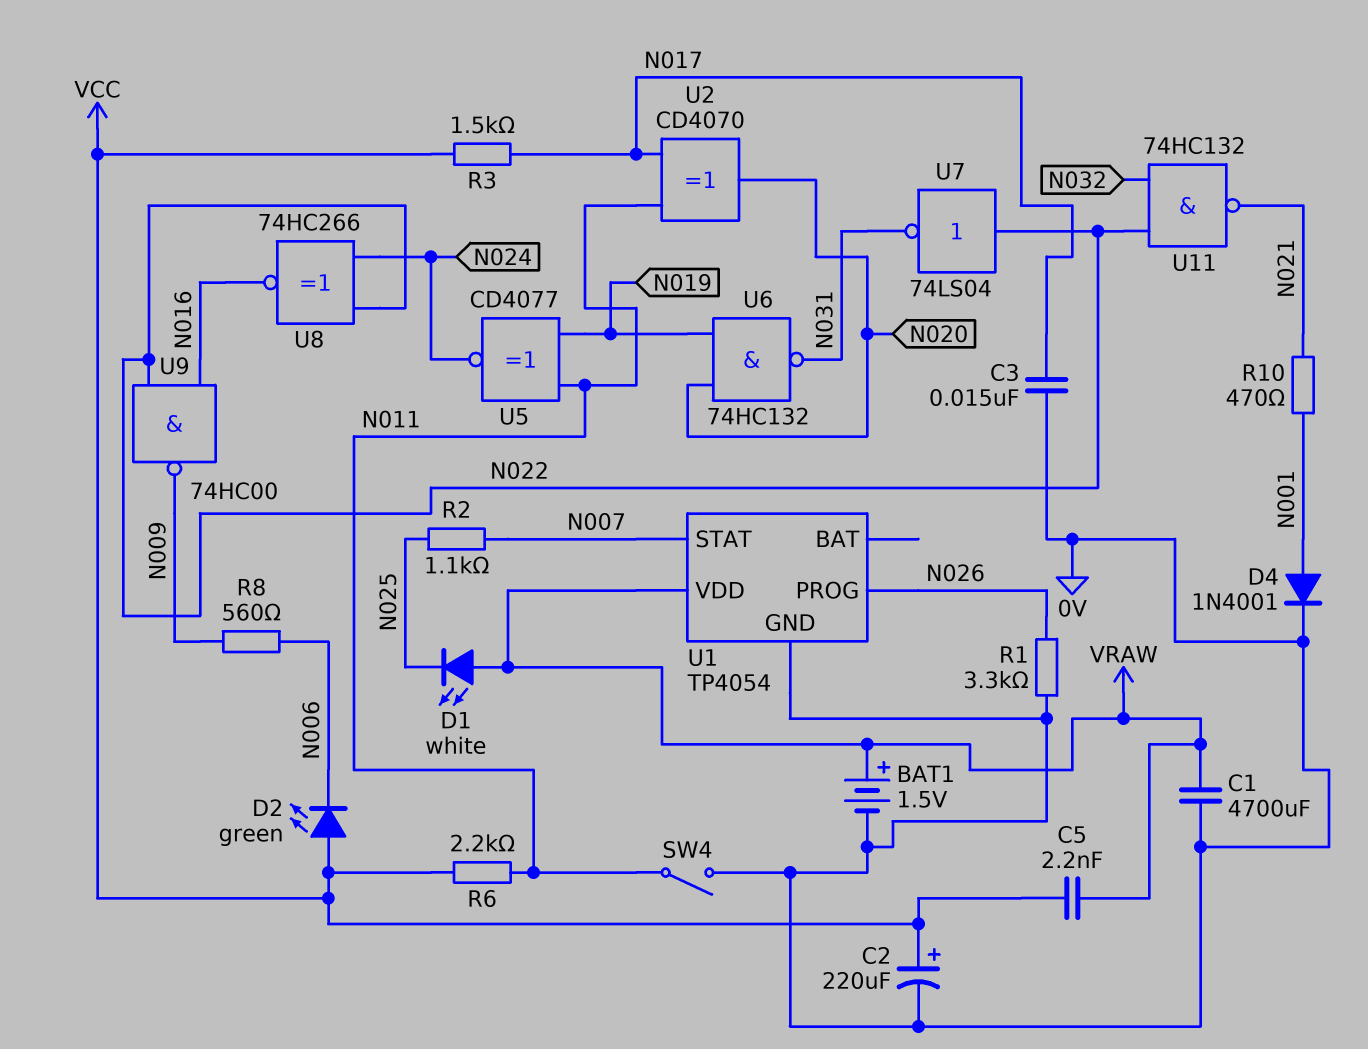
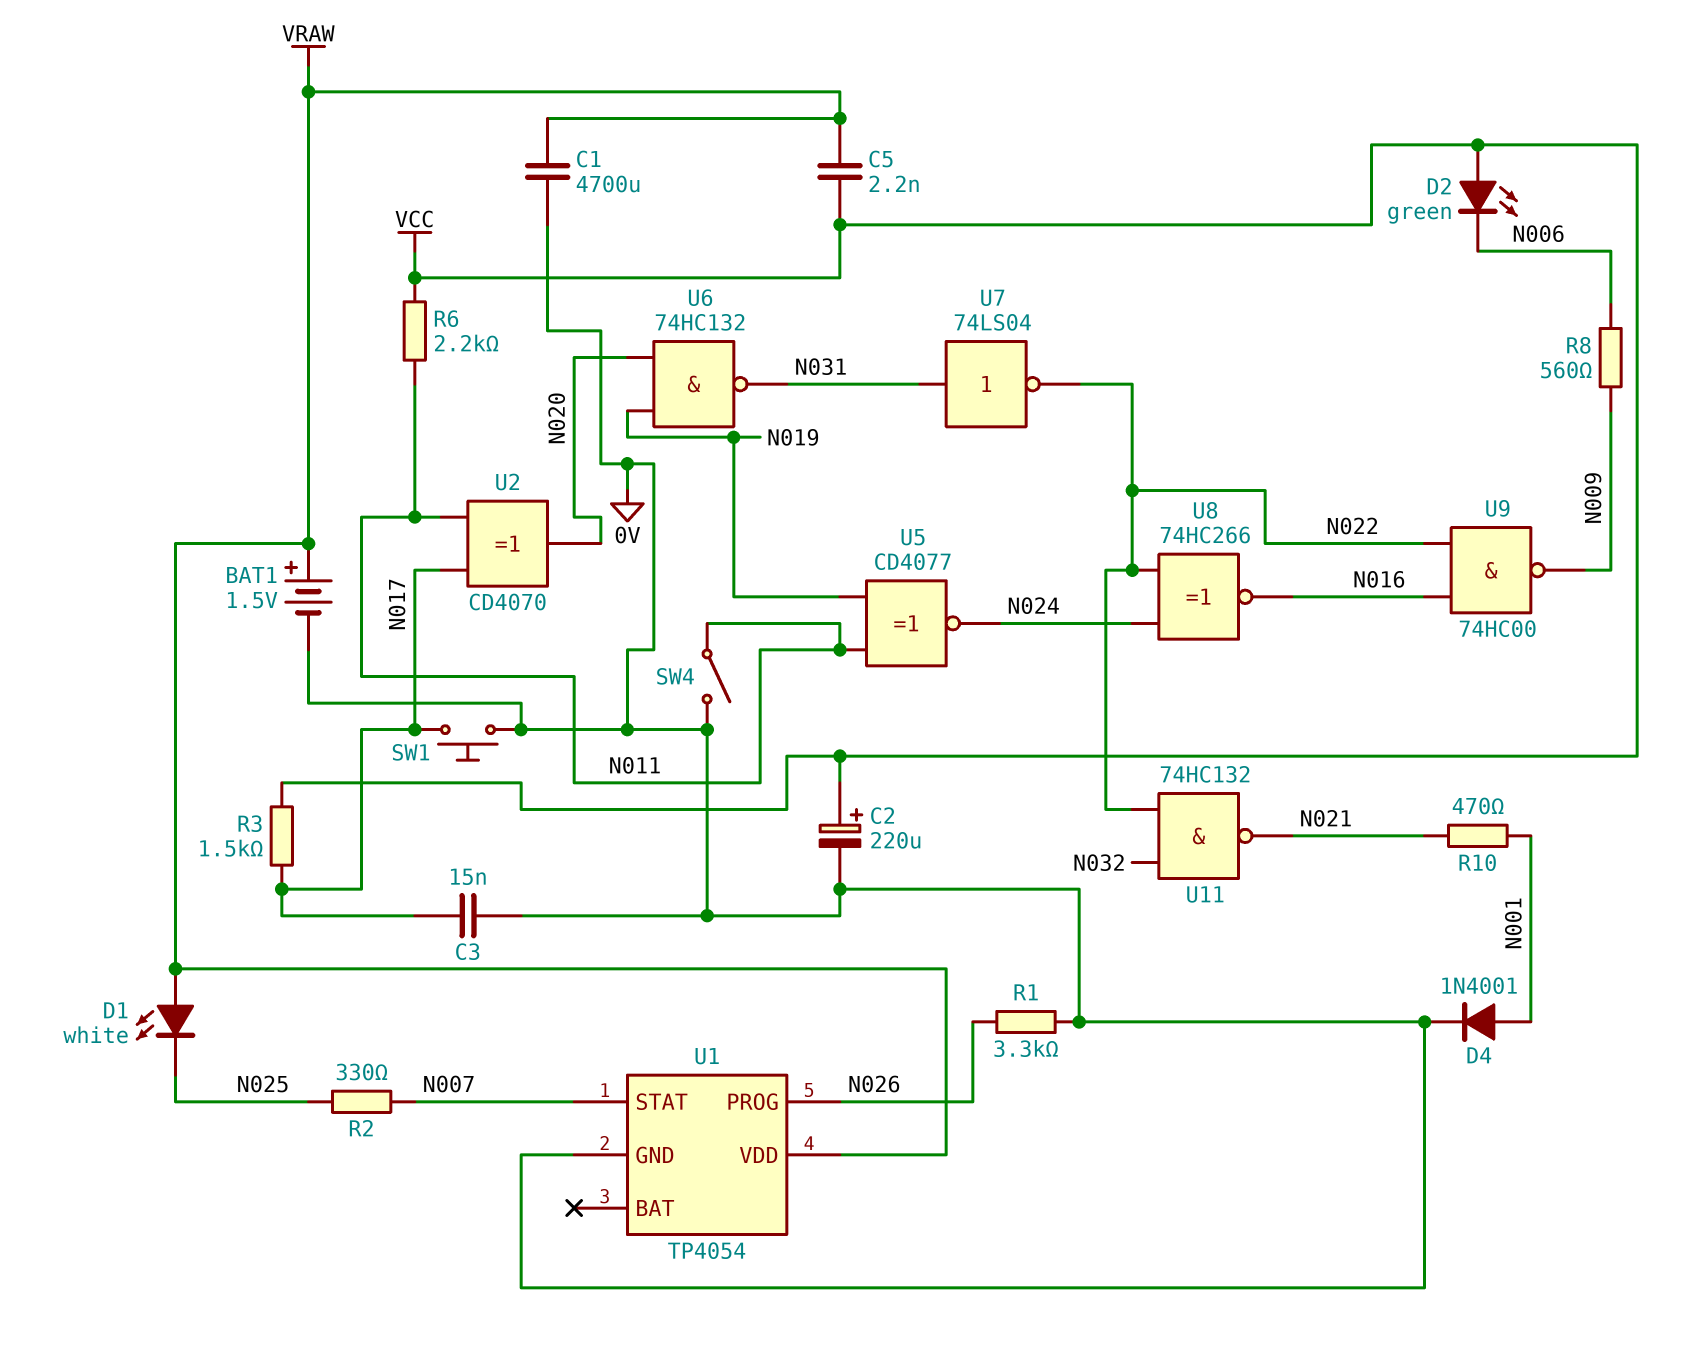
R2: 1.1k (N007, N025) -> 330 (N007, N025)
SW1: none -> button (0V, N017)
U7: NOT 74LS04 (in N022, out N031) -> NOT 74LS04 (in N031, out N022)

